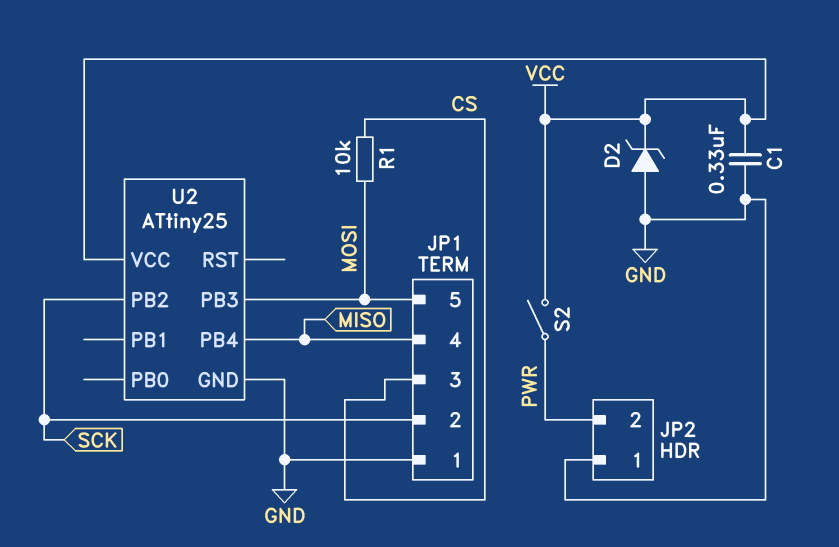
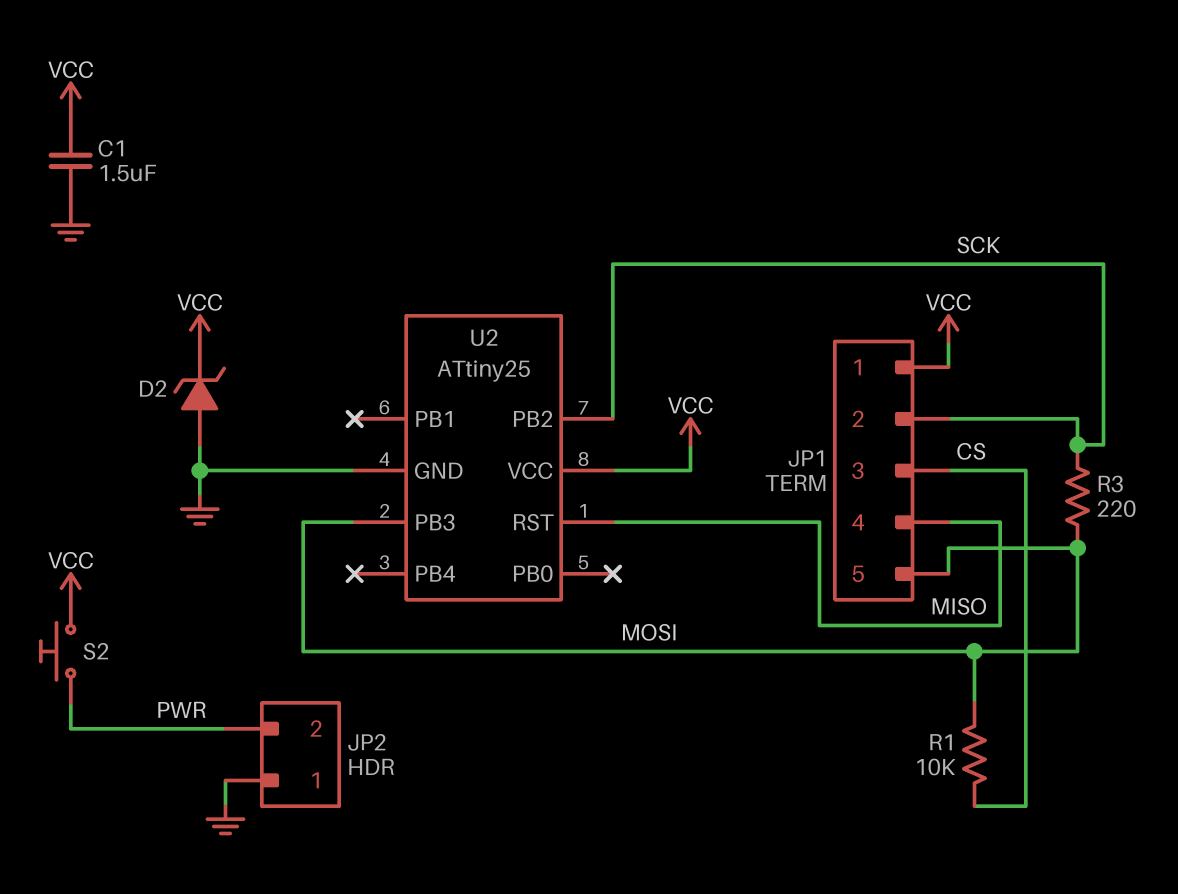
C1: 330nF (GND, VCC) -> 1.5uF (GND, VCC)
JP1 pin 1: GND -> VCC
R3: none -> 220 (MOSI, SCK)
S2: switch (PWR, VCC) -> button (PWR, VCC)
U2 pin PB4: MISO -> none
U2 pin RST: none -> MISO

